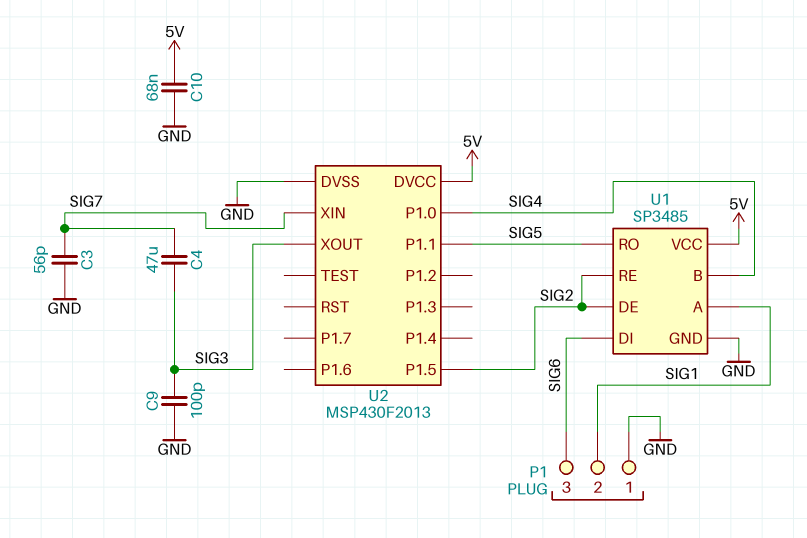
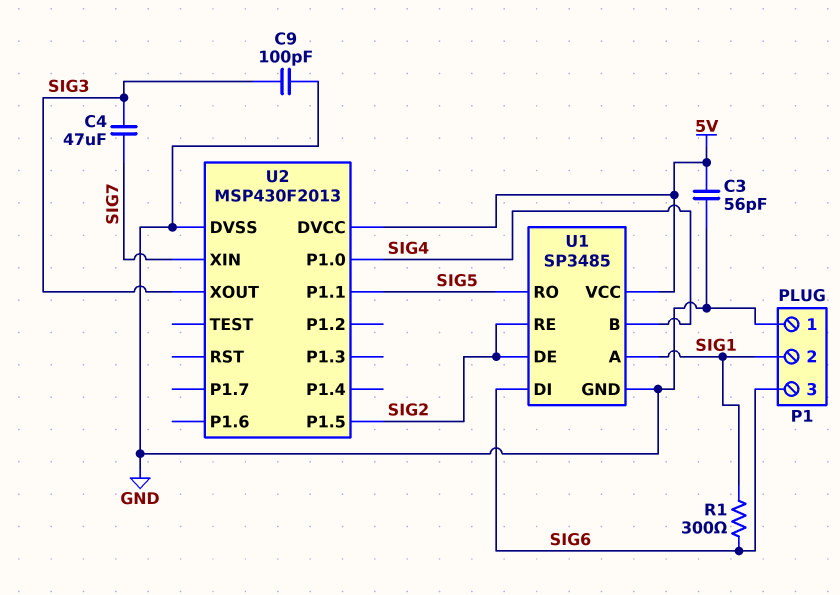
C3: 56pF (GND, SIG7) -> 56pF (5V, GND)
C10: 68nF (5V, GND) -> none
R1: none -> 300 (SIG1, SIG6)

